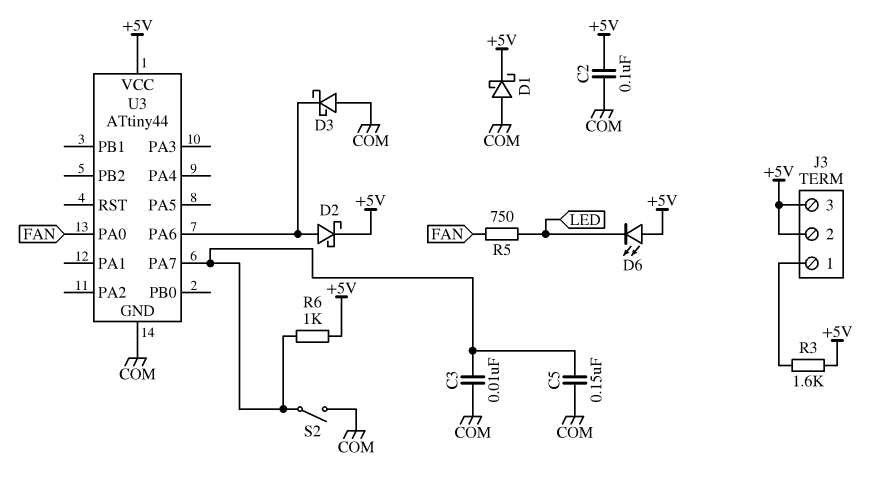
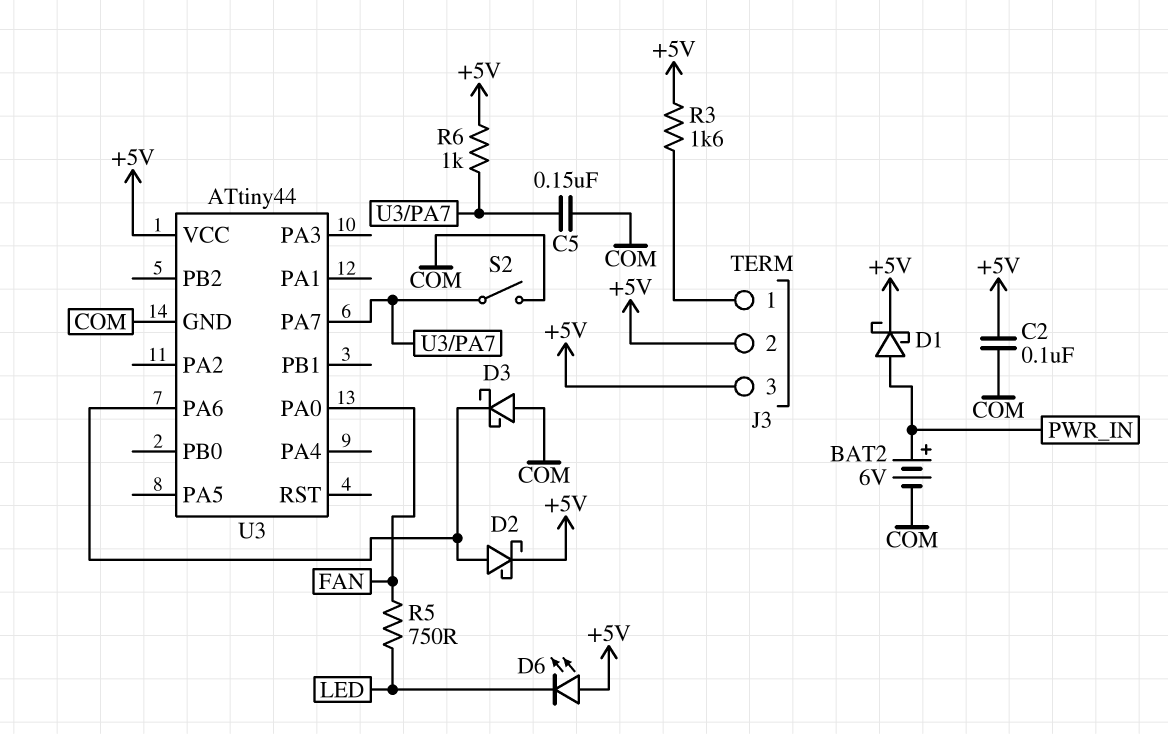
BAT2: none -> 6V (plus PWR_IN, minus COM)
C3: 10nF (COM, U3/PA7) -> none
D1: schottky (A COM, K +5V) -> schottky (A PWR_IN, K +5V)

